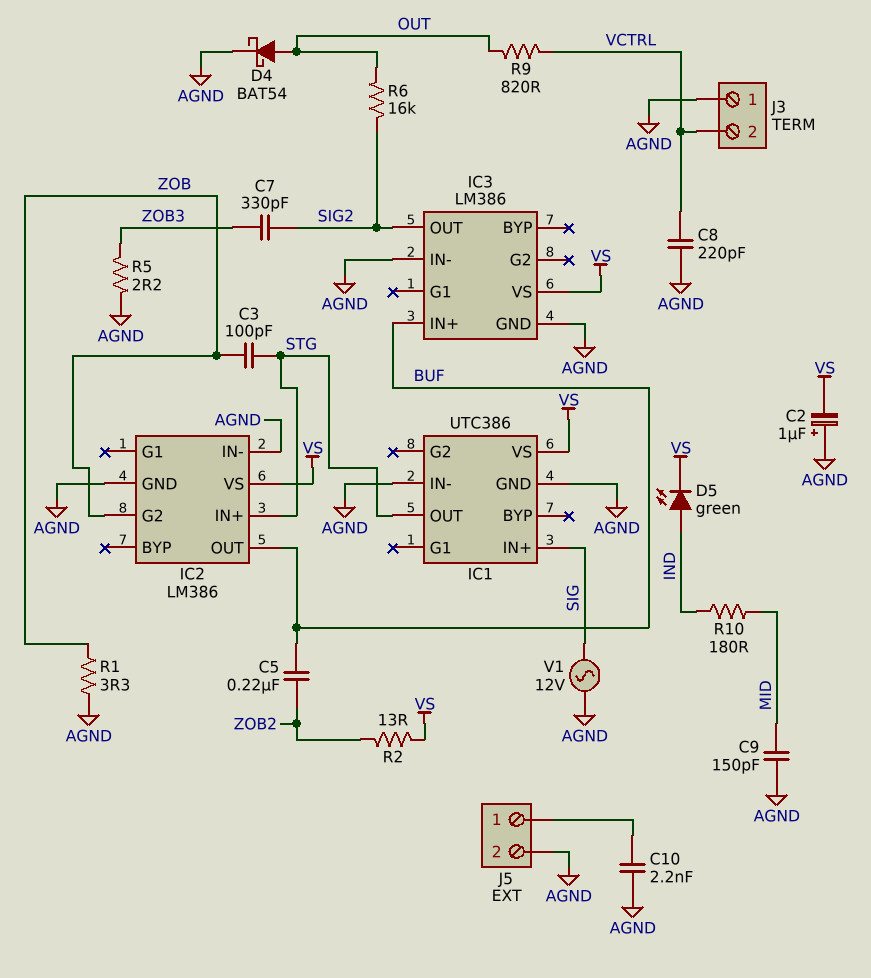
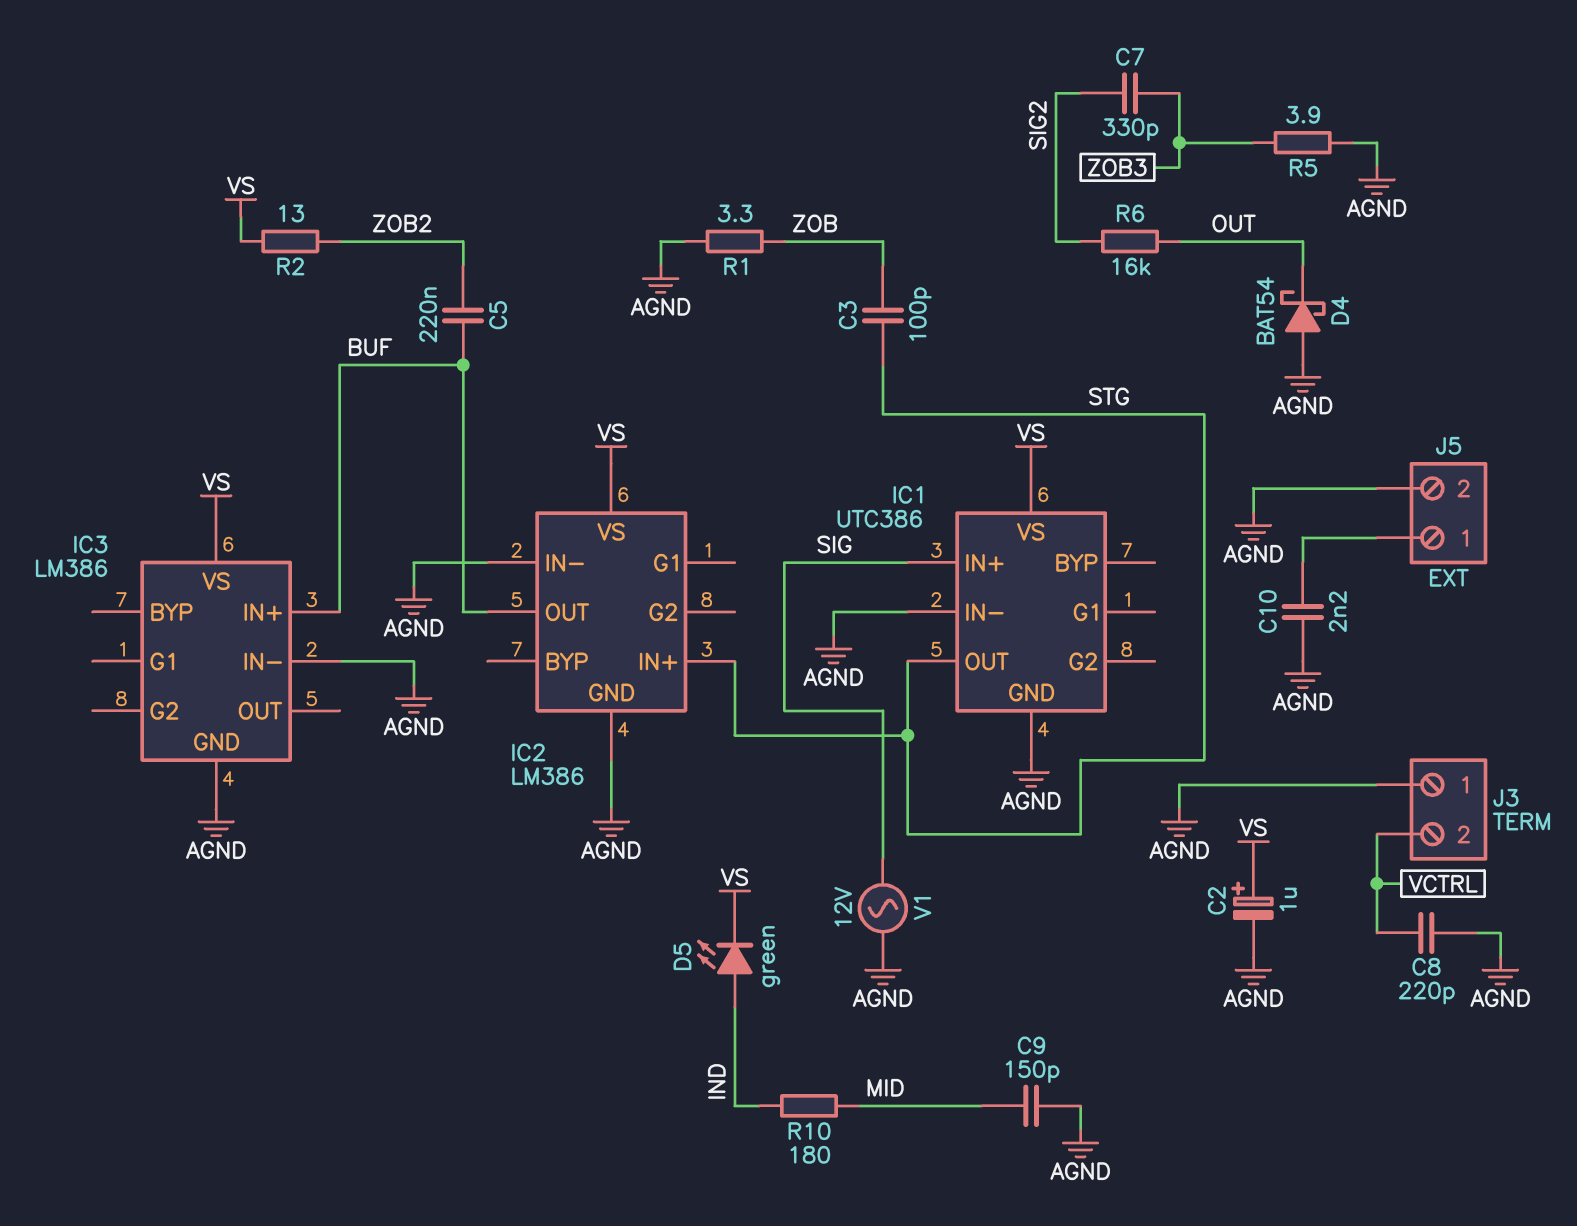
C2: 1uF (plus AGND, minus VS) -> 1uF (plus VS, minus AGND)
D4: schottky BAT54 (A OUT, K AGND) -> schottky BAT54 (A AGND, K OUT)
IC2 pin G2: ZOB -> none
IC3 pin OUT: SIG2 -> none
R5: 2.2 (AGND, ZOB3) -> 3.9 (AGND, ZOB3)
R9: 820 (OUT, VCTRL) -> none

